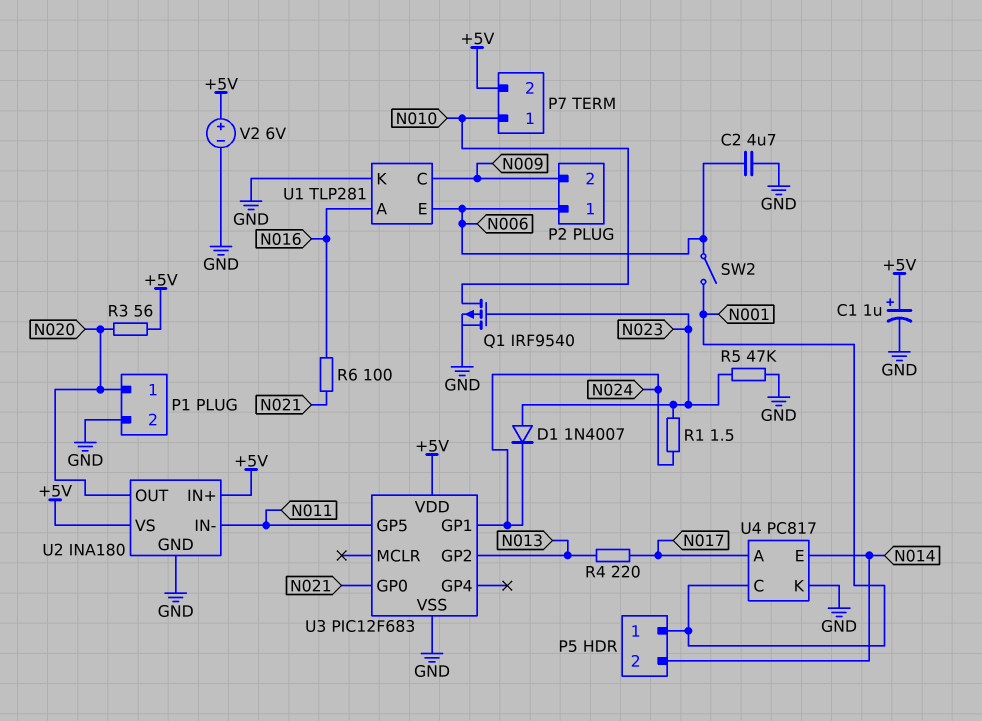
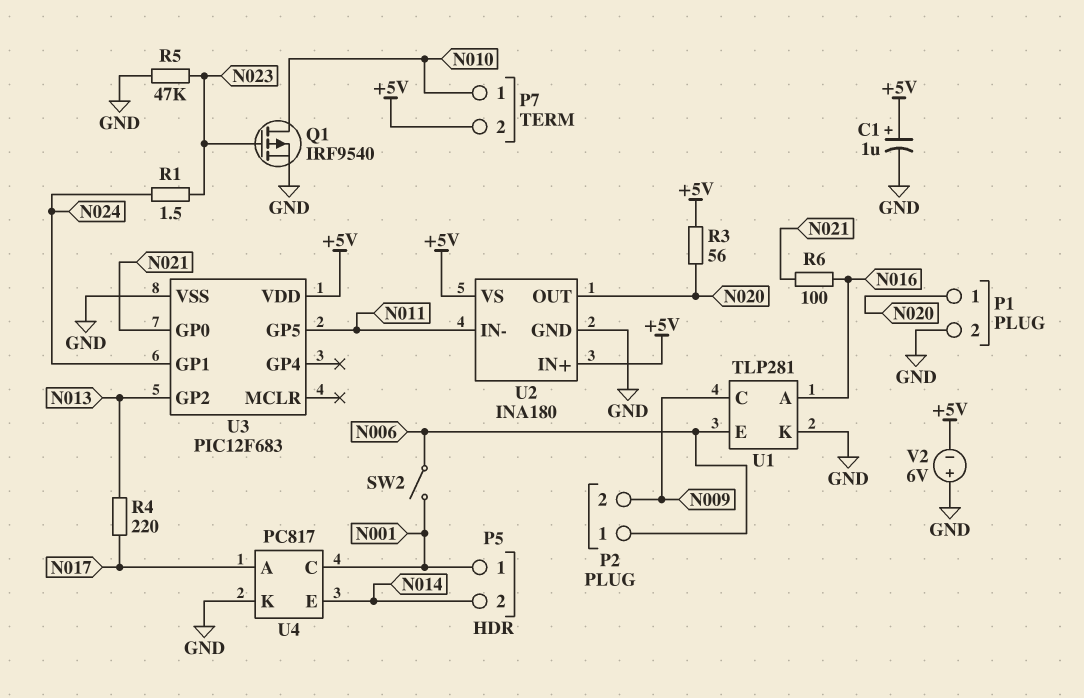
C2: 4.7uF (GND, N006) -> none
D1: diode 1N4007 (A N023, K N024) -> none
V2: 6V (plus +5V, minus GND) -> 6V (plus GND, minus +5V)

